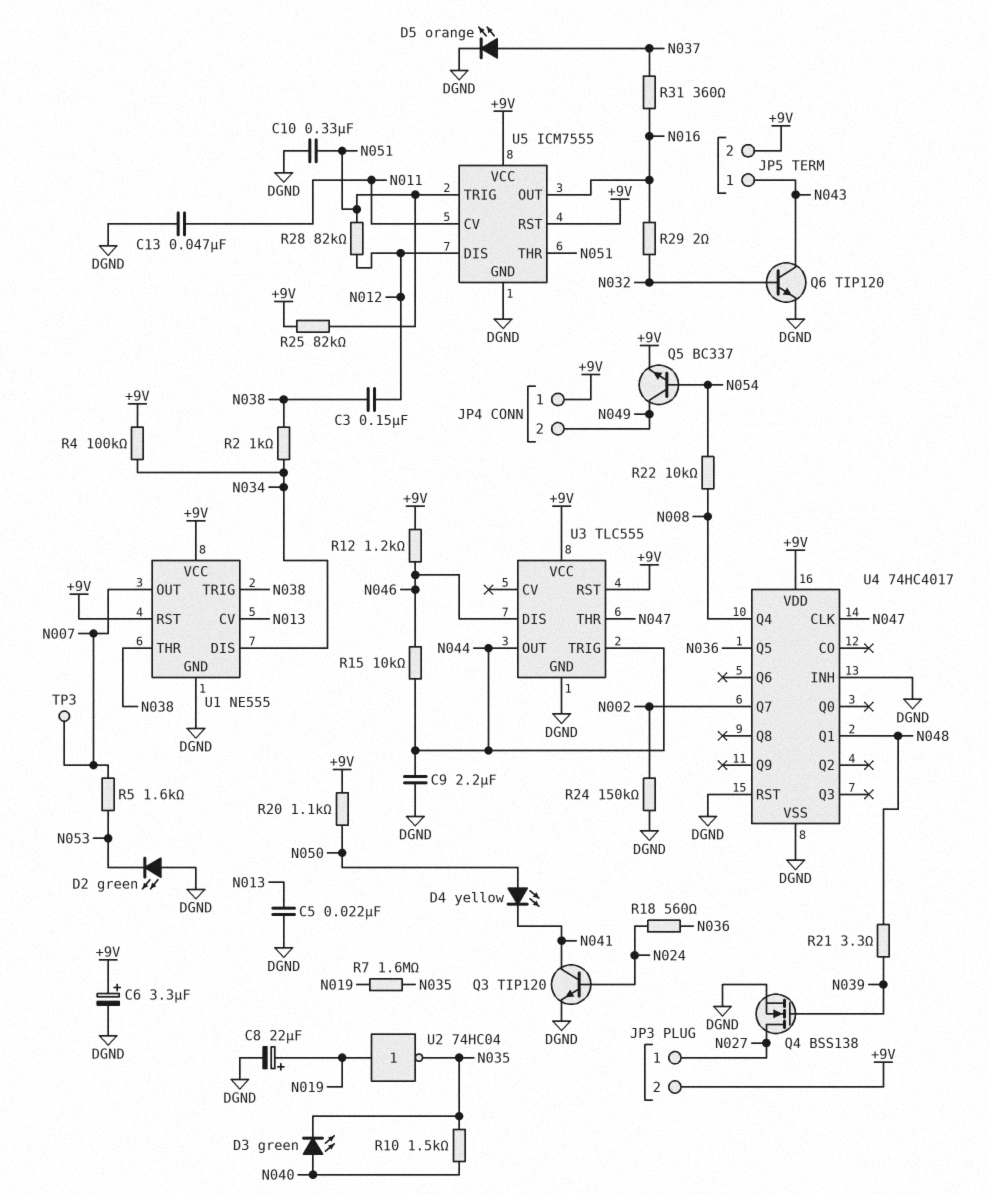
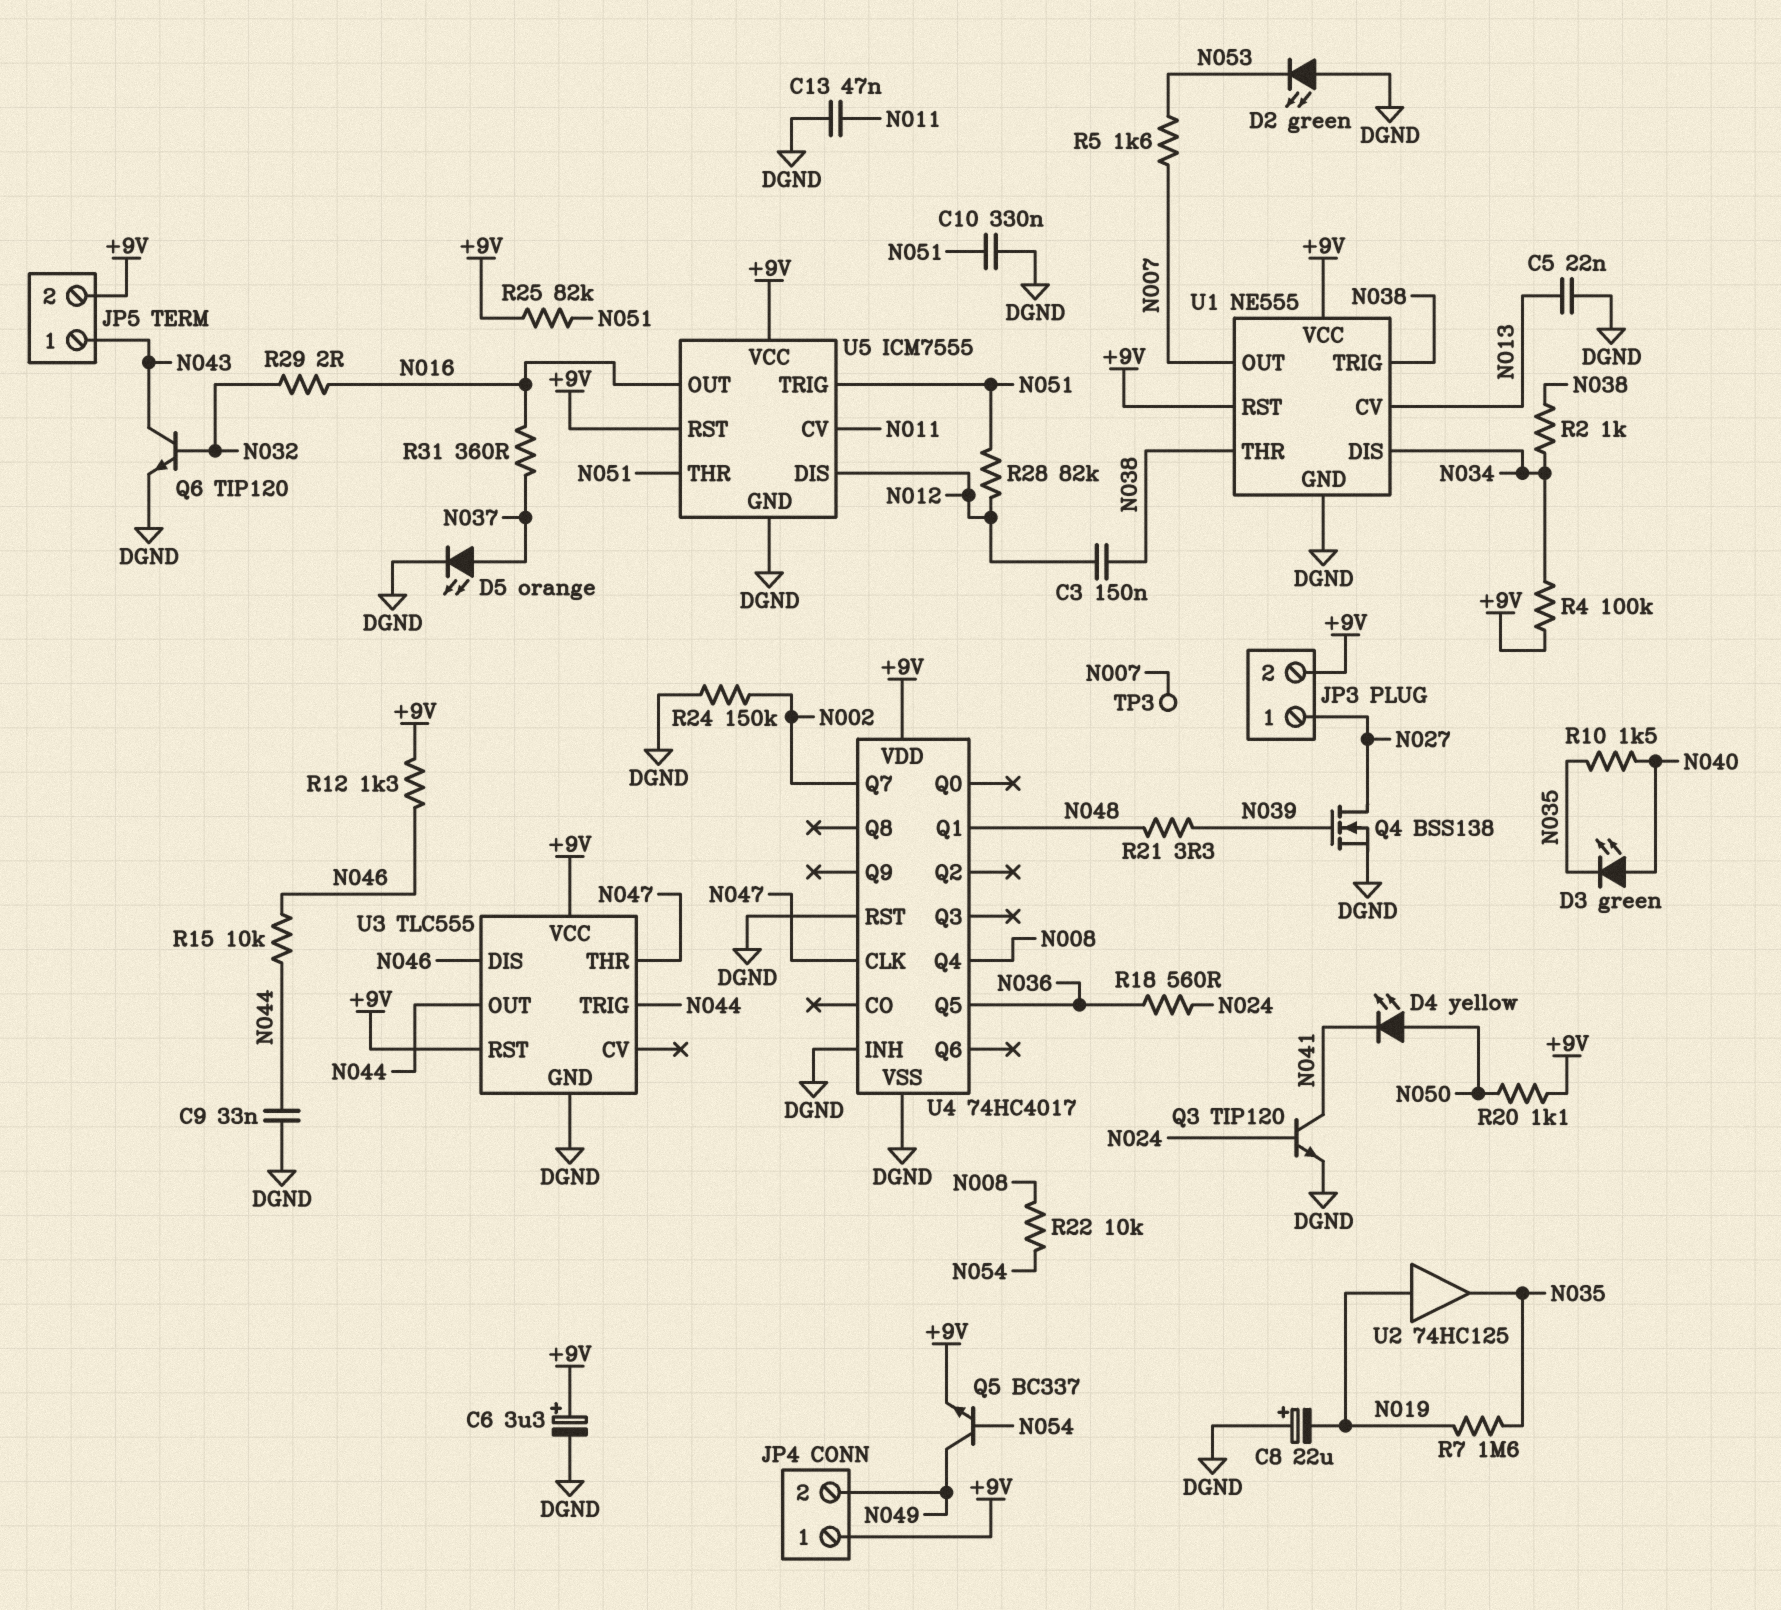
C8: 22uF (plus N019, minus DGND) -> 22uF (plus DGND, minus N019)
C9: 2.2uF (DGND, N044) -> 33nF (DGND, N044)
R12: 1.2k (+9V, N046) -> 1.3k (+9V, N046)
U2: NOT 74HC04 (in N019, out N035) -> buffer 74HC125 (in N019, out N035)

